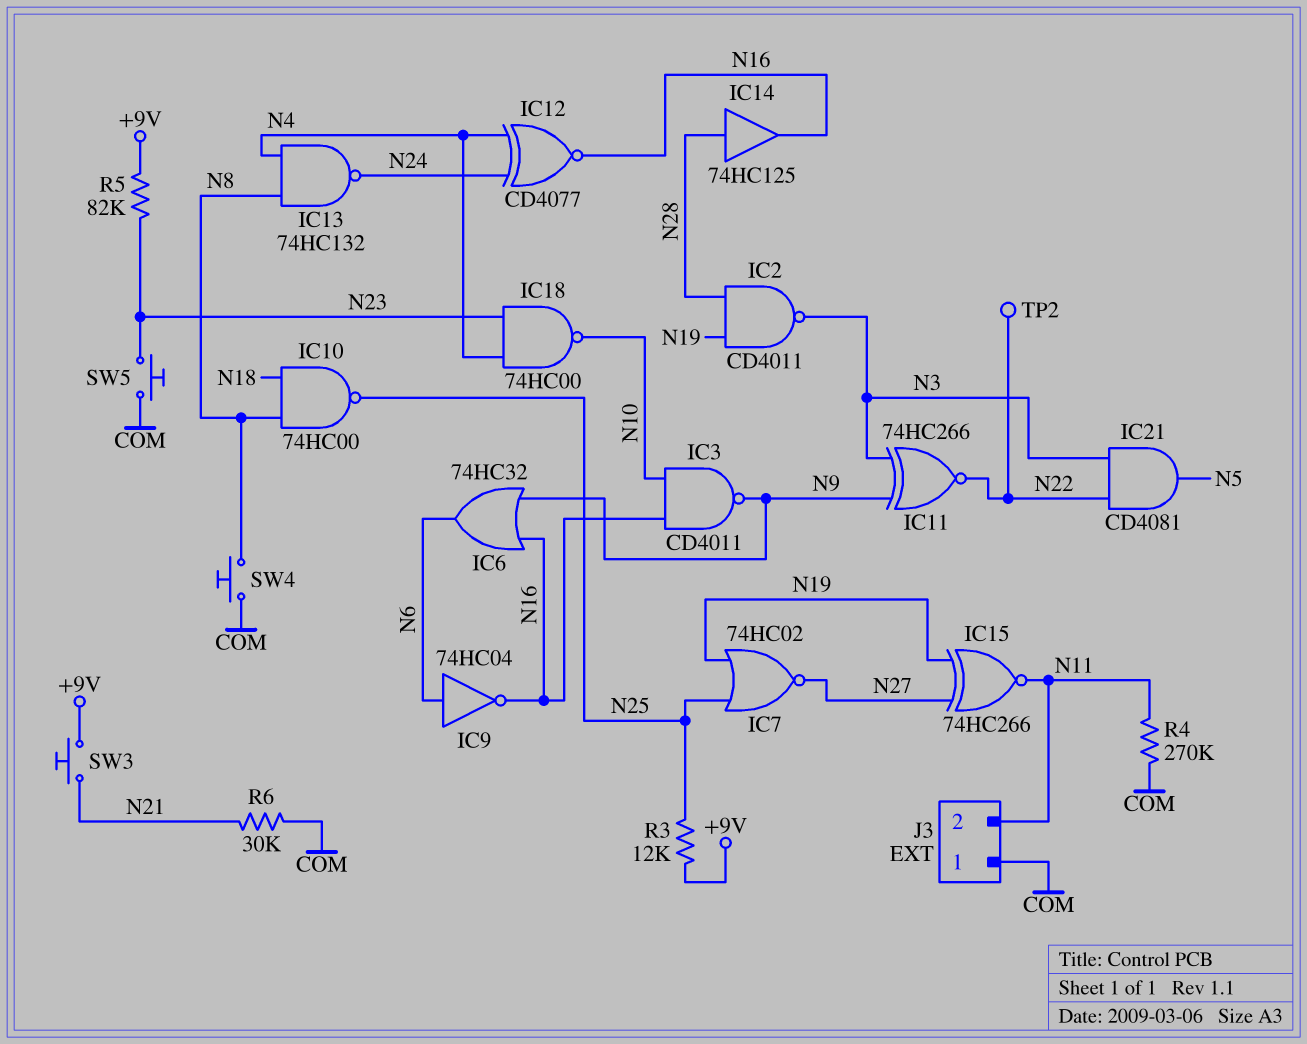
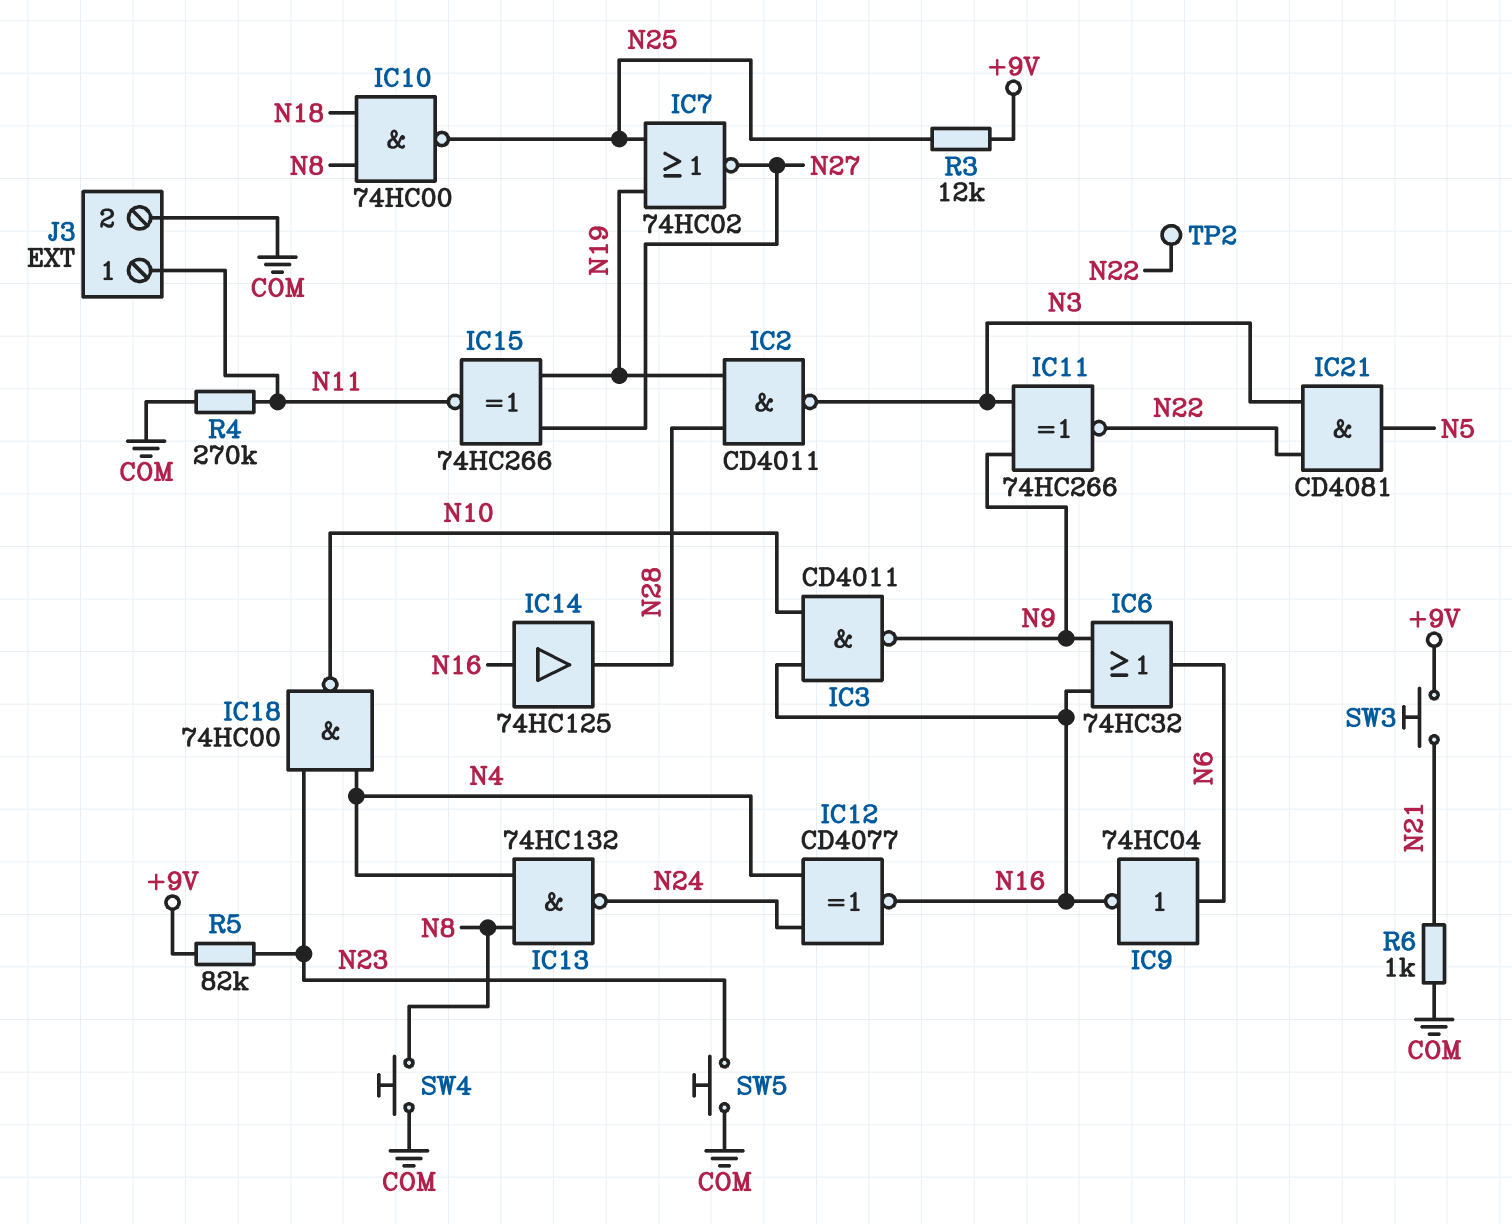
IC14: buffer 74HC125 (in N28, out N16) -> buffer 74HC125 (in N16, out N28)
J3 pin 1: COM -> N11
J3 pin 2: N11 -> COM
R6: 30k (COM, N21) -> 1k (COM, N21)

